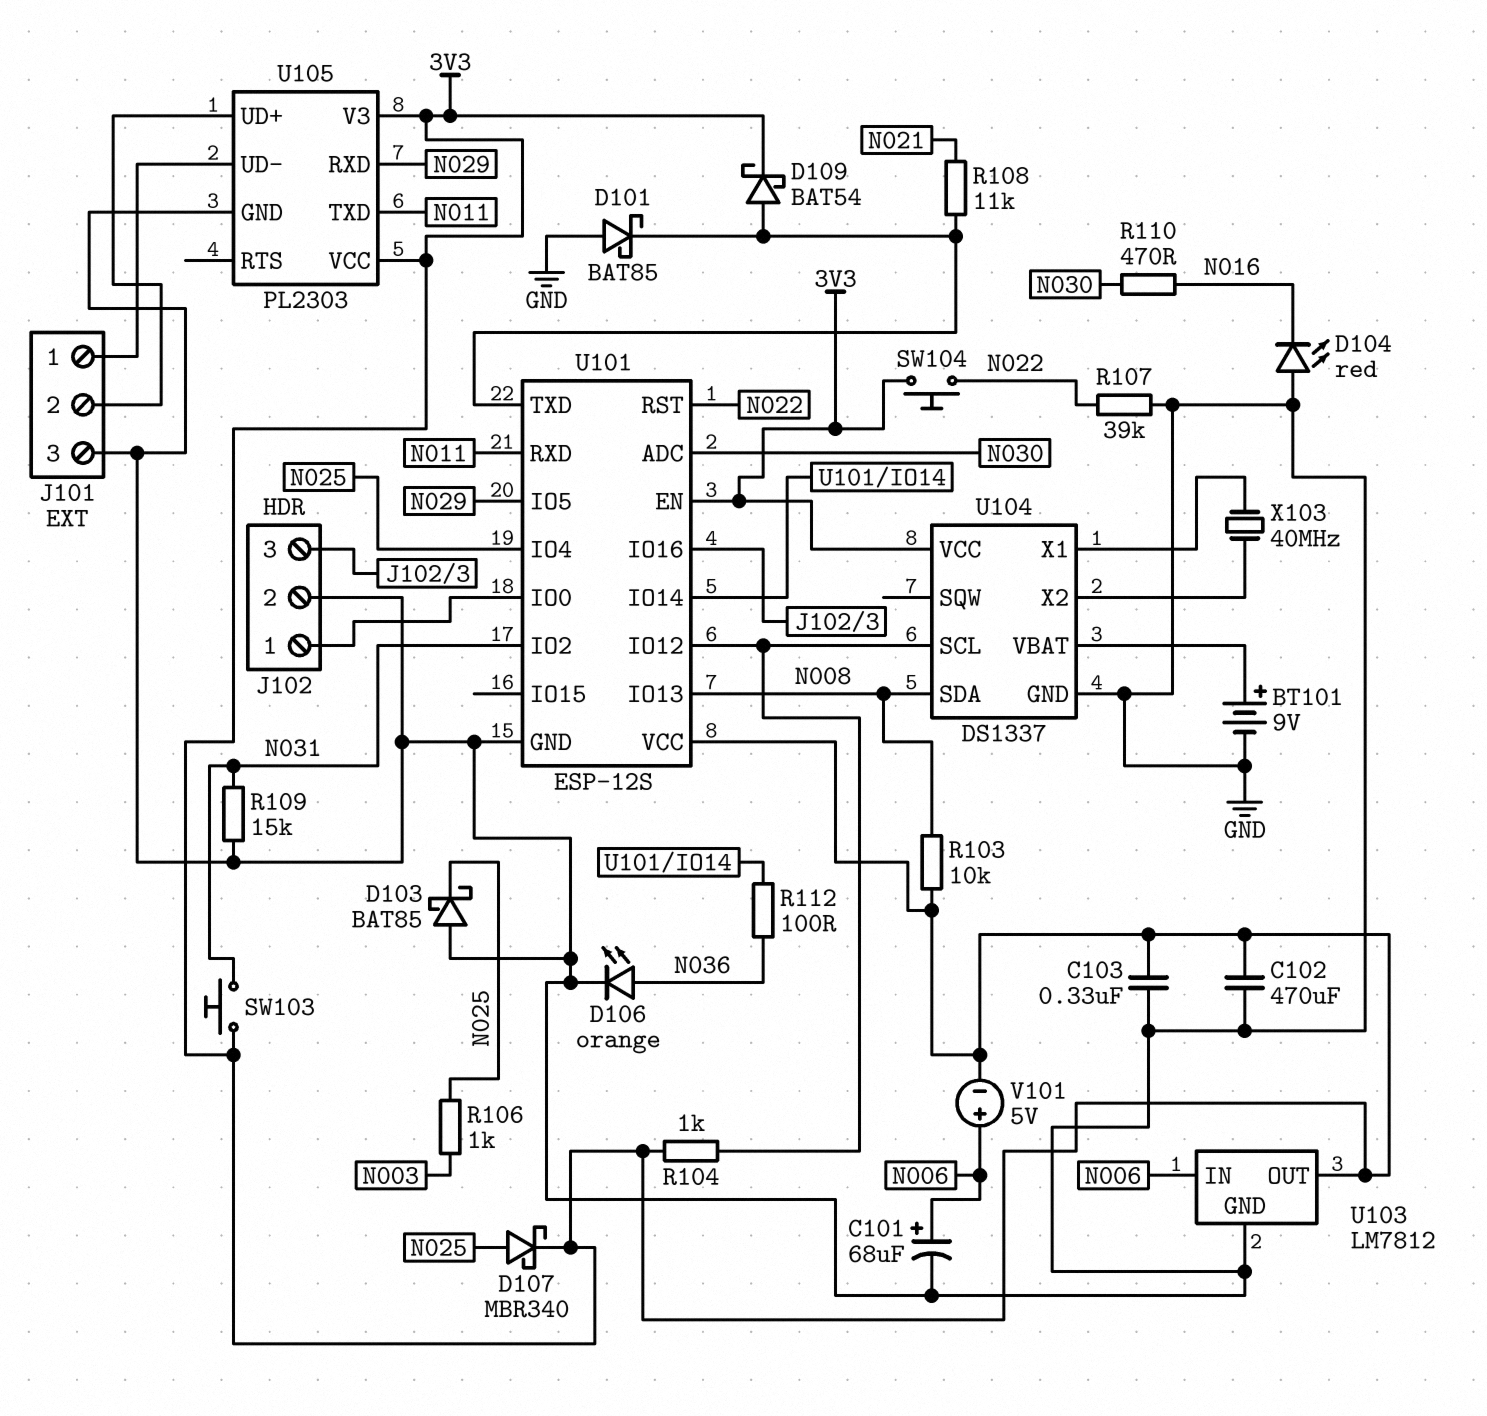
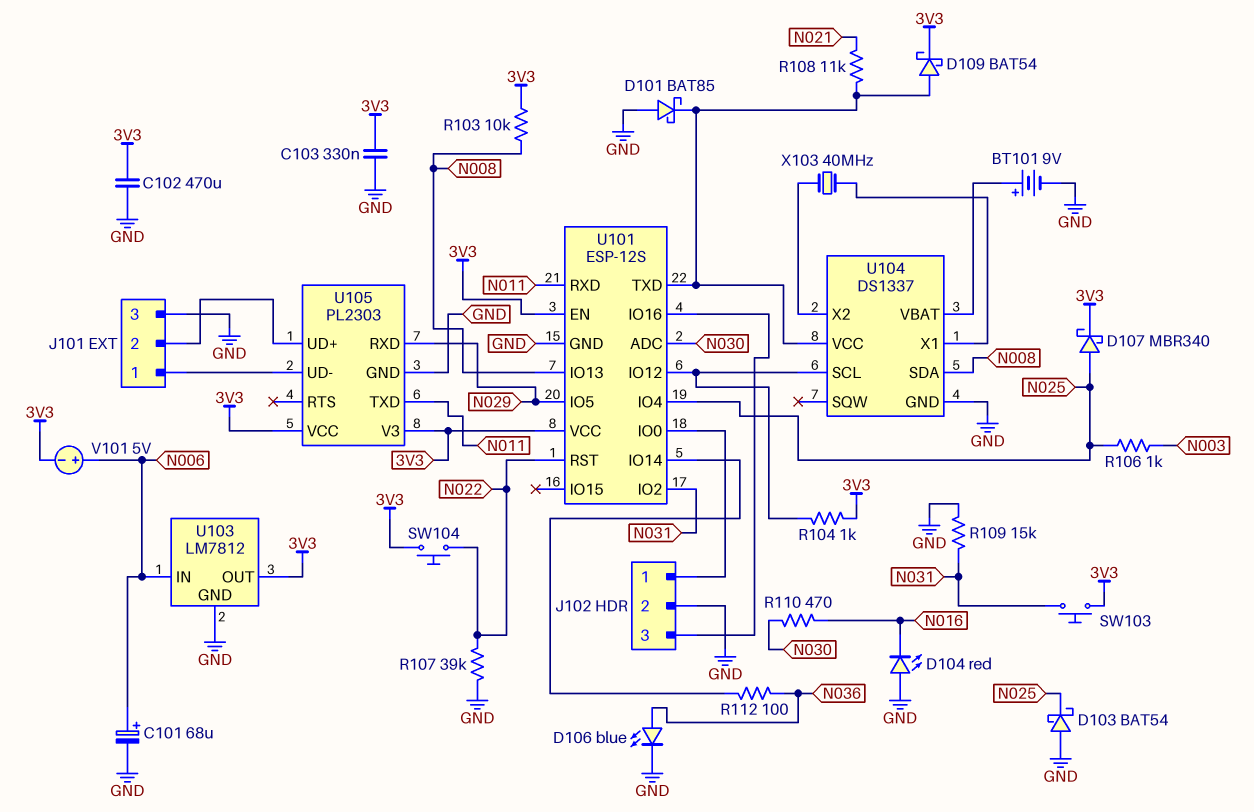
D103: schottky BAT85 (A GND, K N025) -> schottky BAT54 (A GND, K N025)
D106: LED orange (A N036, K GND) -> LED blue (A N036, K GND)
U104 pin VCC: 3V3 -> U101/TXD

